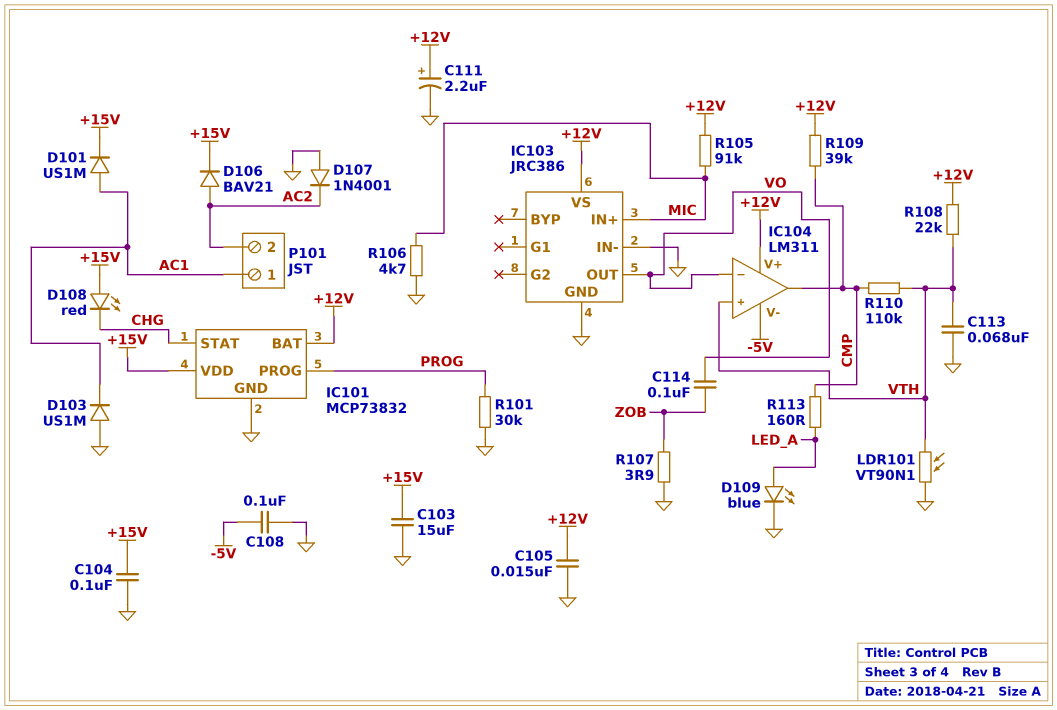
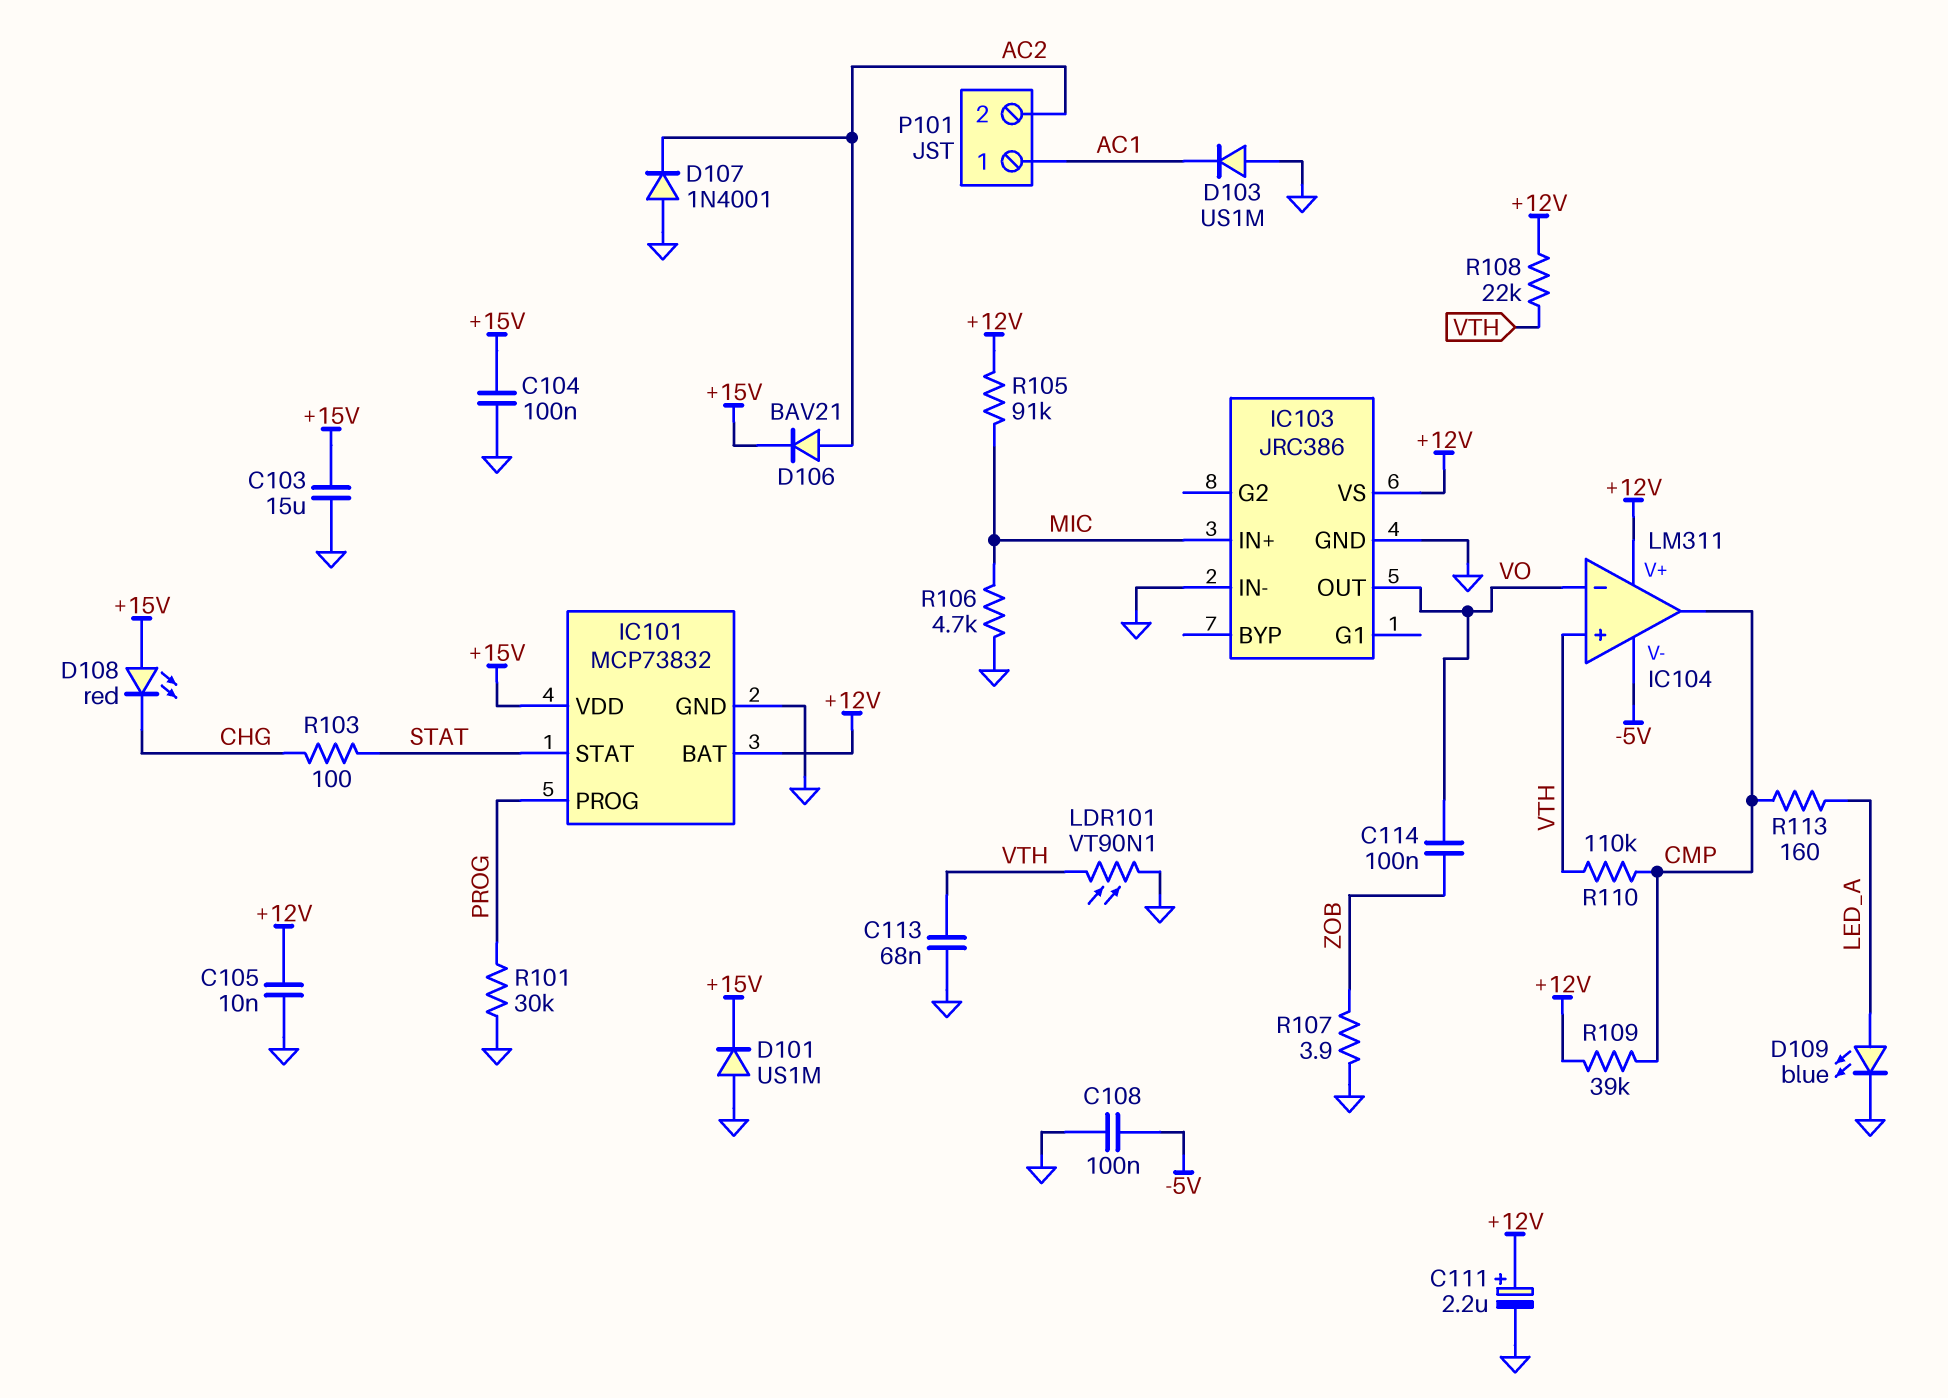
C105: 15nF (+12V, GND) -> 10nF (+12V, GND)
D101: diode US1M (A AC1, K +15V) -> diode US1M (A GND, K +15V)
IC101 pin STAT: CHG -> STAT
R103: none -> 100 (CHG, STAT)

